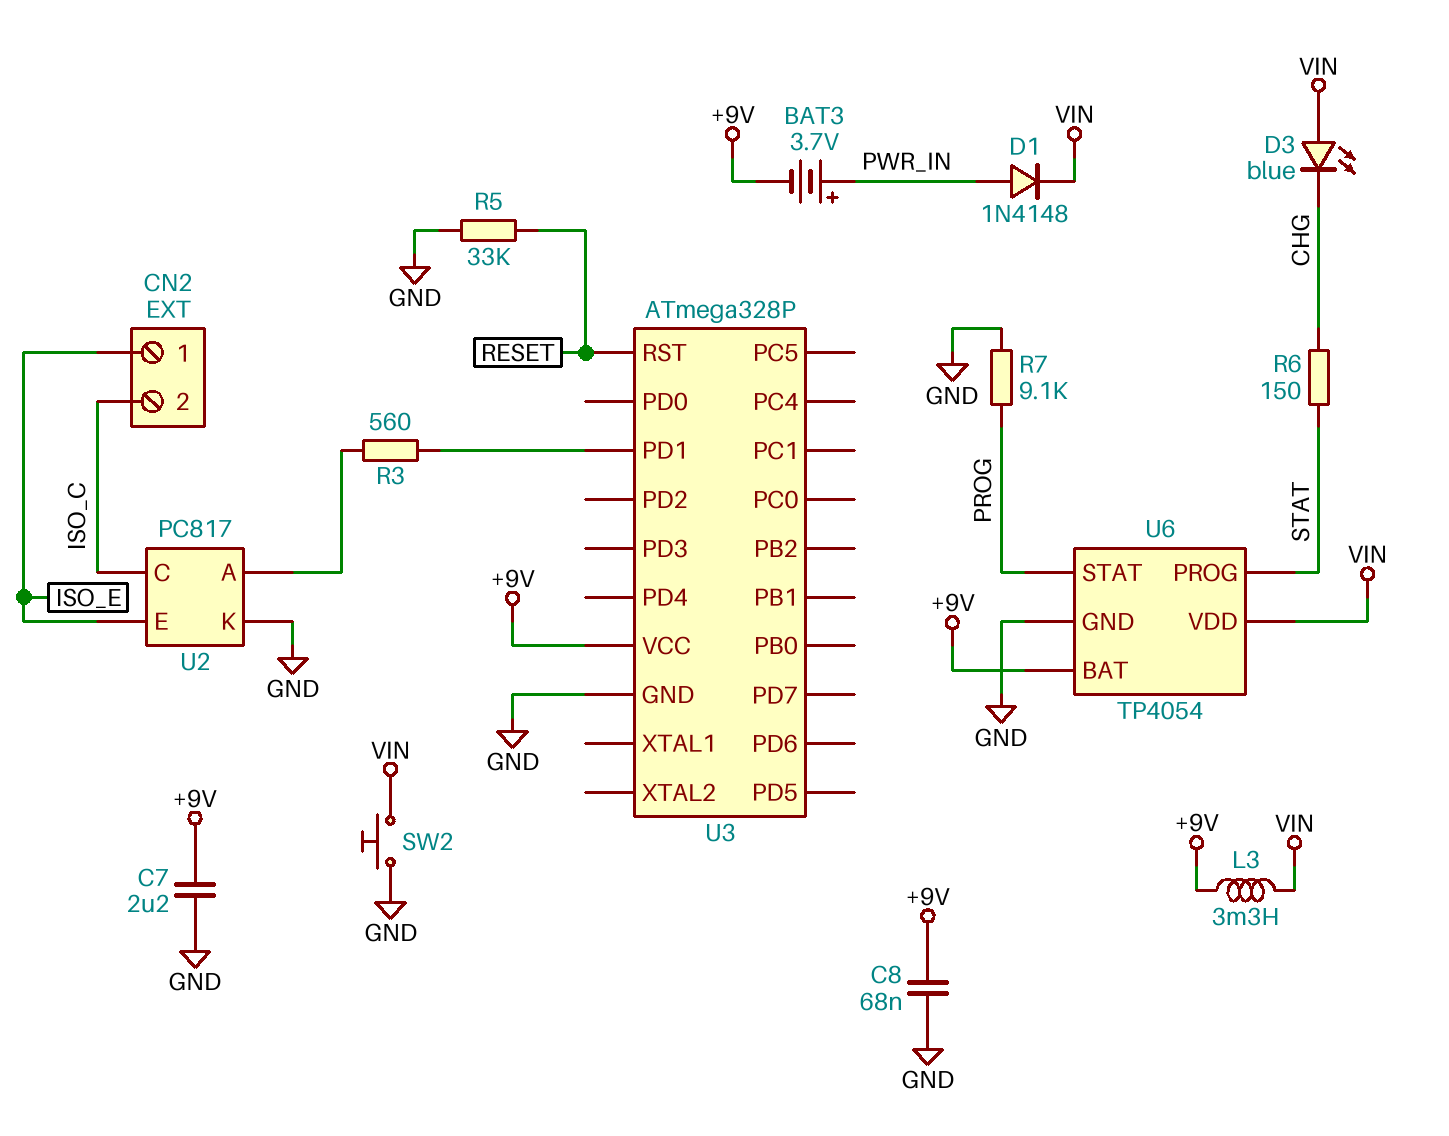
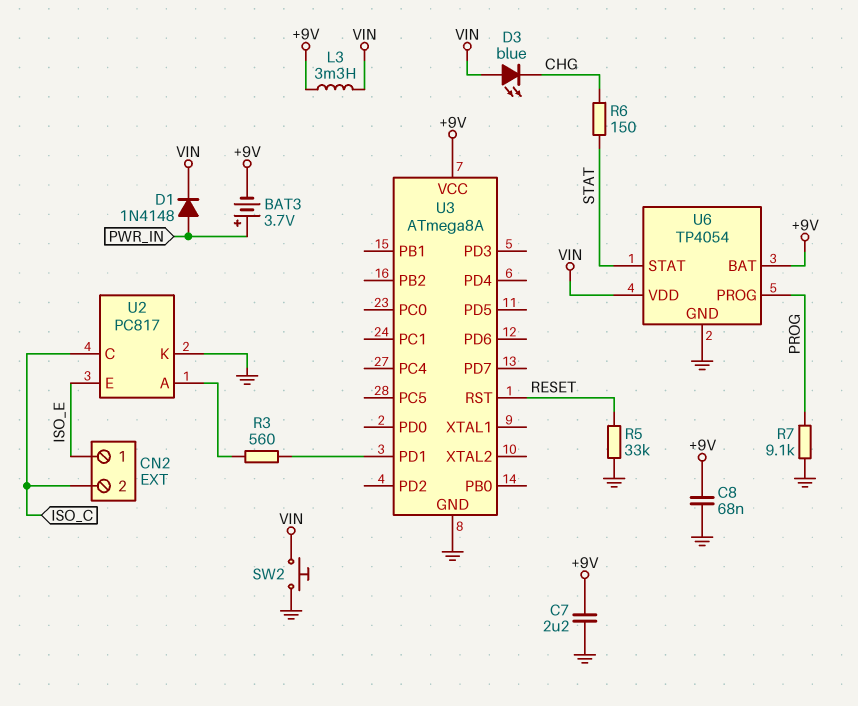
U3: ATmega328P -> ATmega8A
U6 pin PROG: STAT -> PROG
U6 pin STAT: PROG -> STAT

